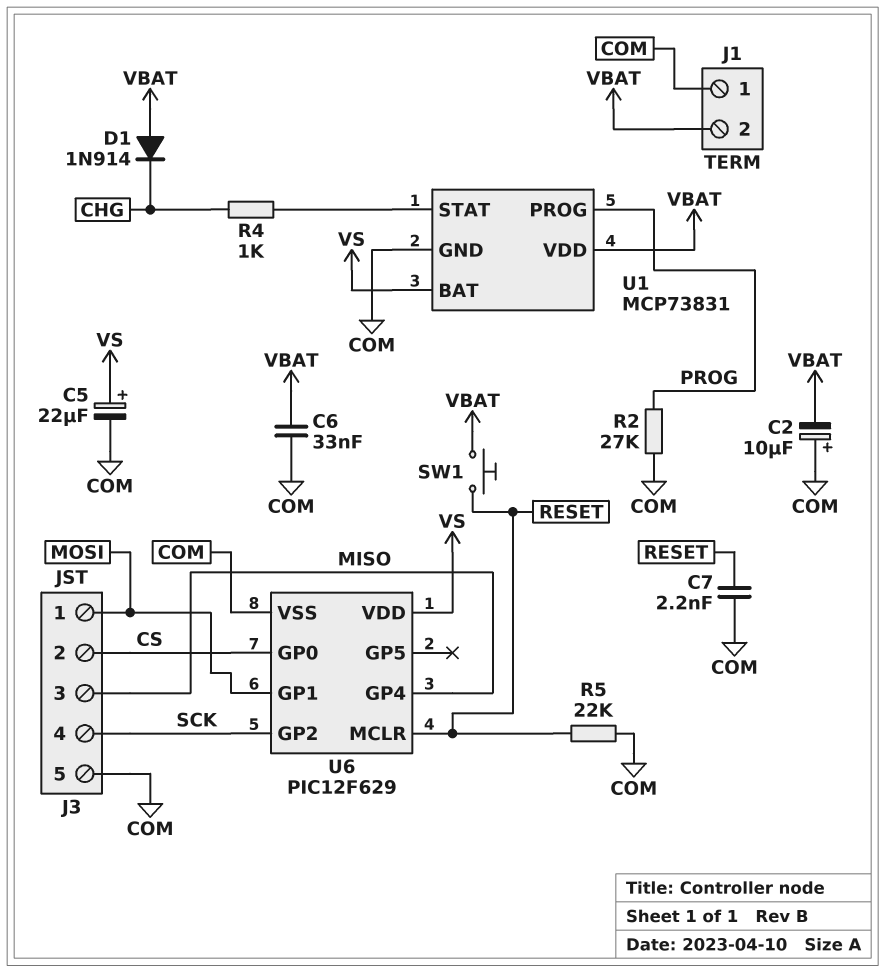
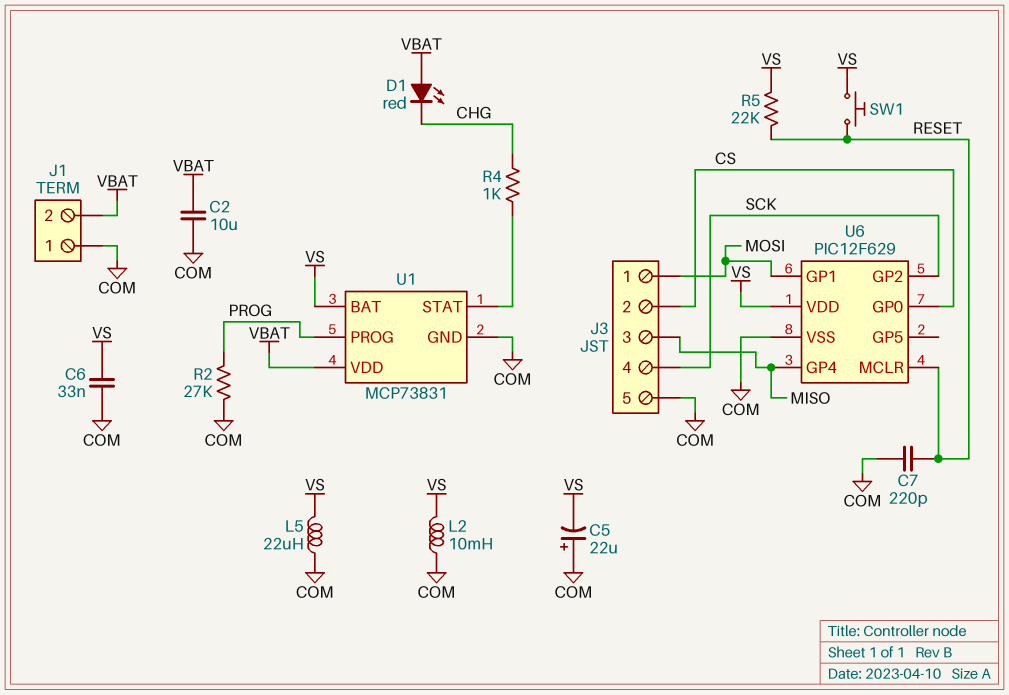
C2: 10uF (plus COM, minus VBAT) -> 10uF (COM, VBAT)
C5: 22uF (plus VS, minus COM) -> 22uF (plus COM, minus VS)
C6: 33nF (COM, VBAT) -> 33nF (COM, VS)
C7: 2.2nF (COM, RESET) -> 220pF (COM, RESET)
D1: diode 1N914 (A VBAT, K CHG) -> LED red (A VBAT, K CHG)
L2: none -> 10mH (COM, VS)
L5: none -> 22uH (COM, VS)
R5: 22k (COM, RESET) -> 22k (RESET, VS)
SW1: button (RESET, VBAT) -> button (RESET, VS)

